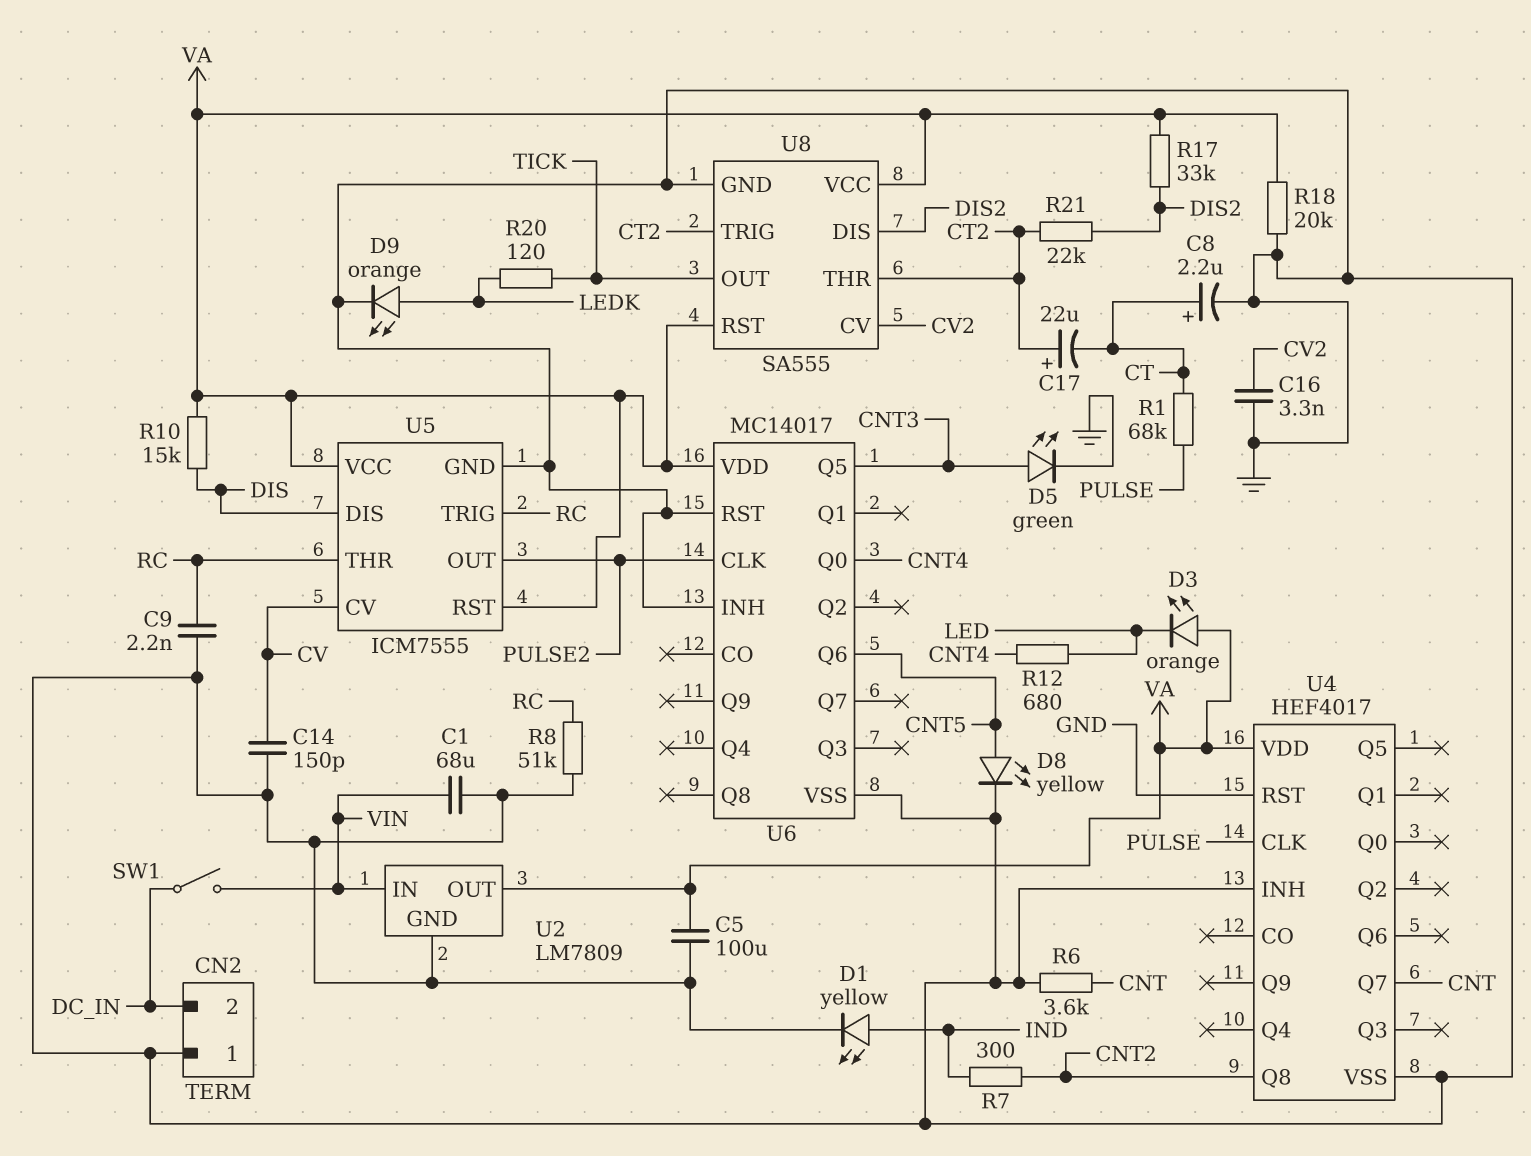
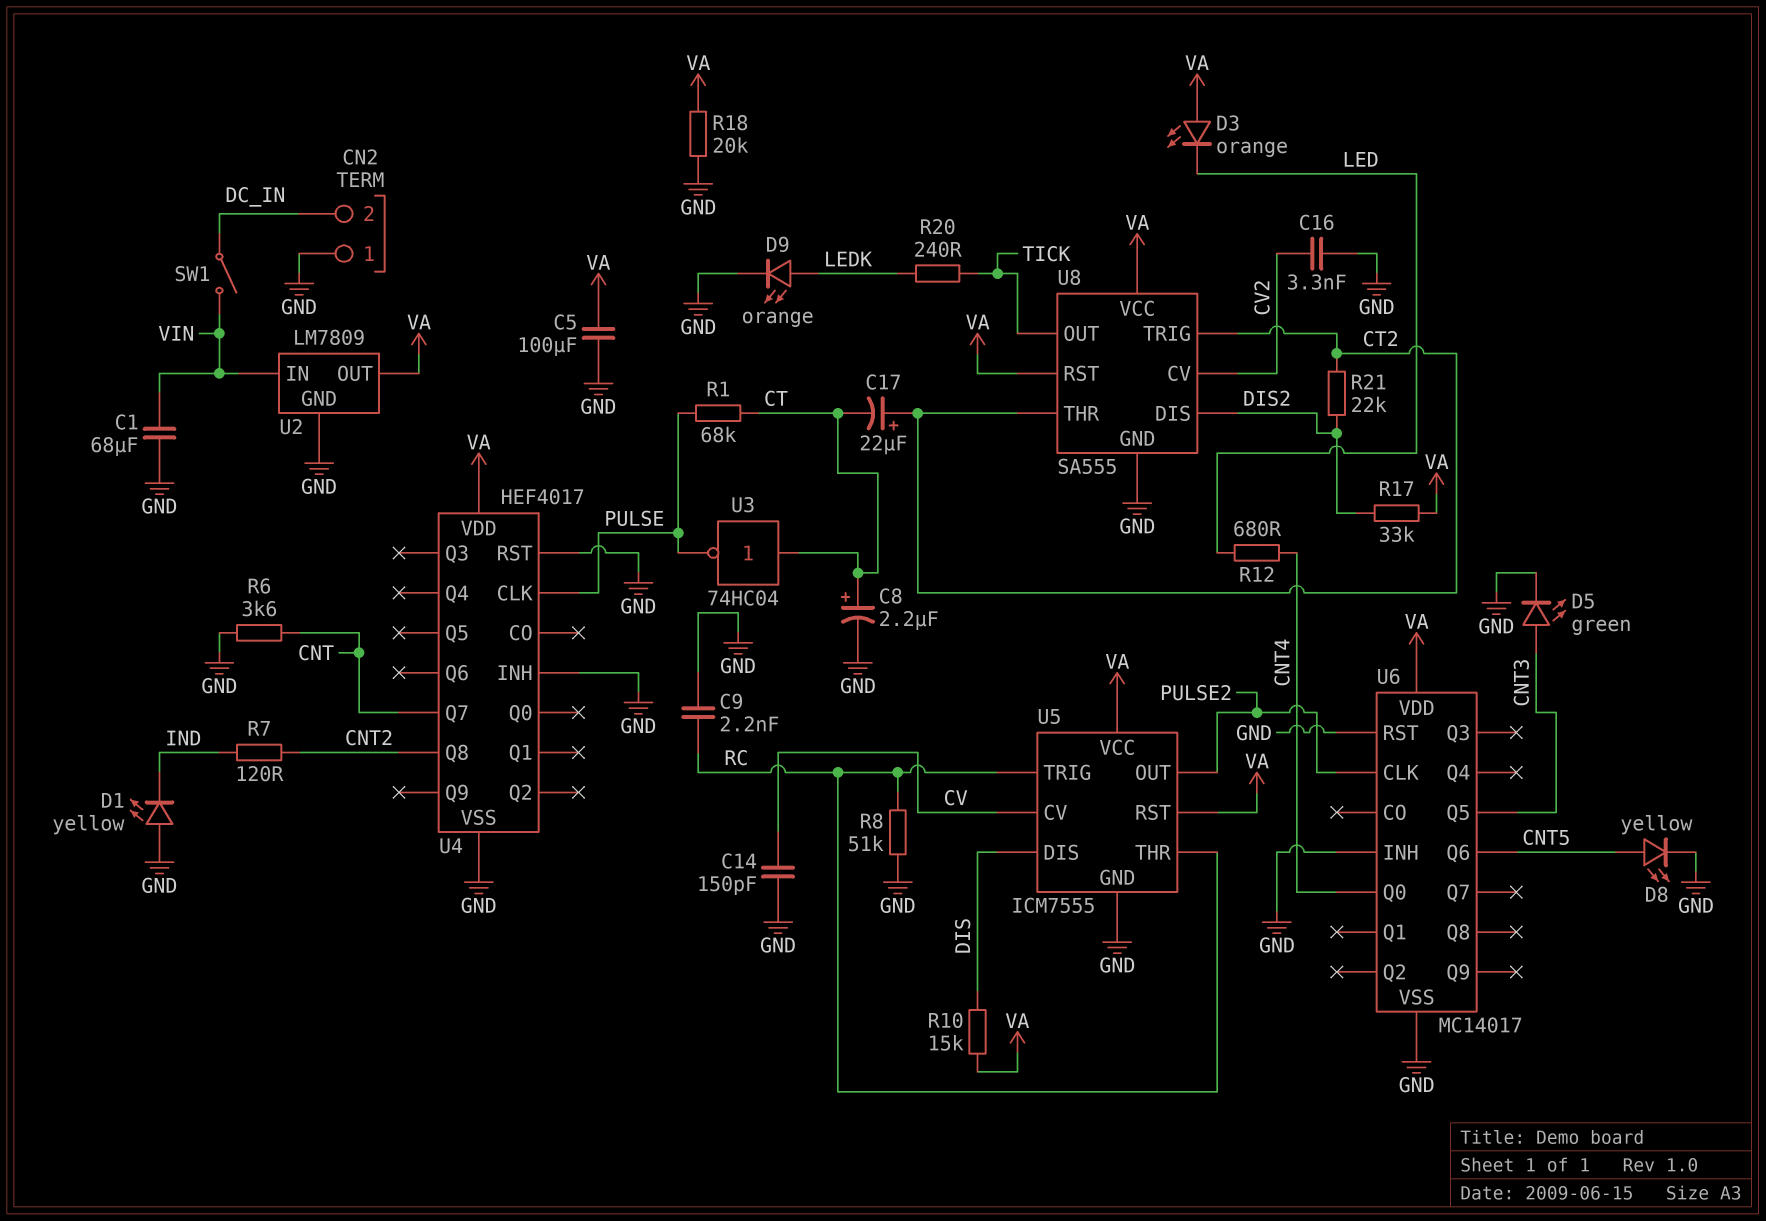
D1: LED yellow (A IND, K GND) -> LED yellow (A GND, K IND)
R7: 300 (CNT2, IND) -> 120 (CNT2, IND)
R20: 120 (LEDK, TICK) -> 240 (LEDK, TICK)
U3: none -> NOT 74HC04 (in CT, out PULSE)

